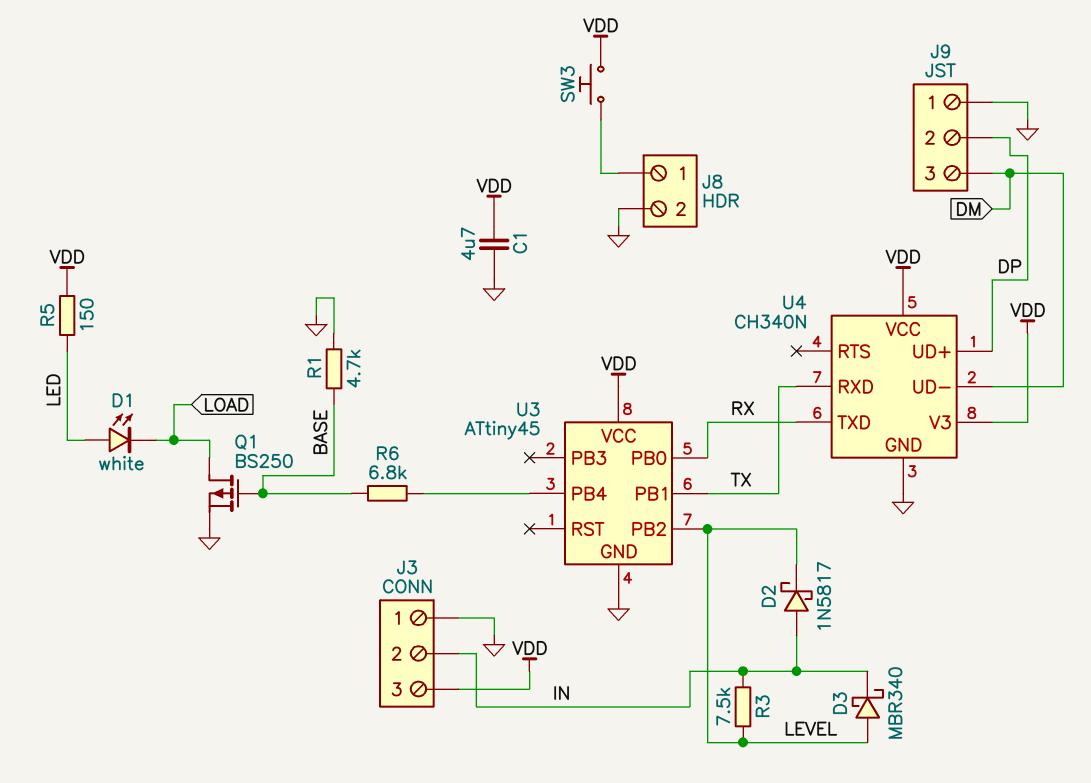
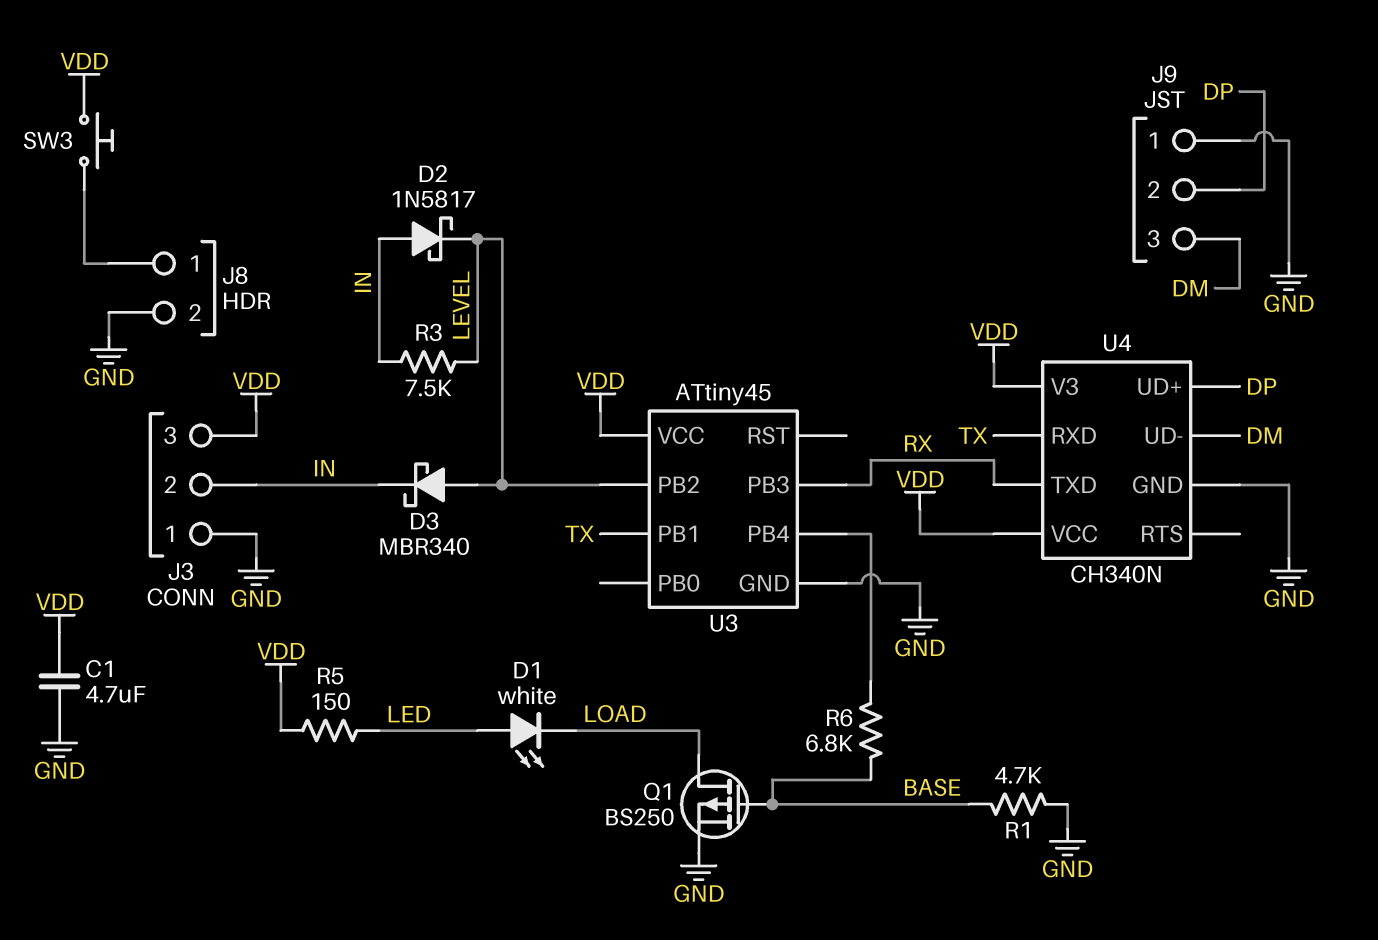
U3 pin PB0: RX -> none
U3 pin PB3: none -> RX

